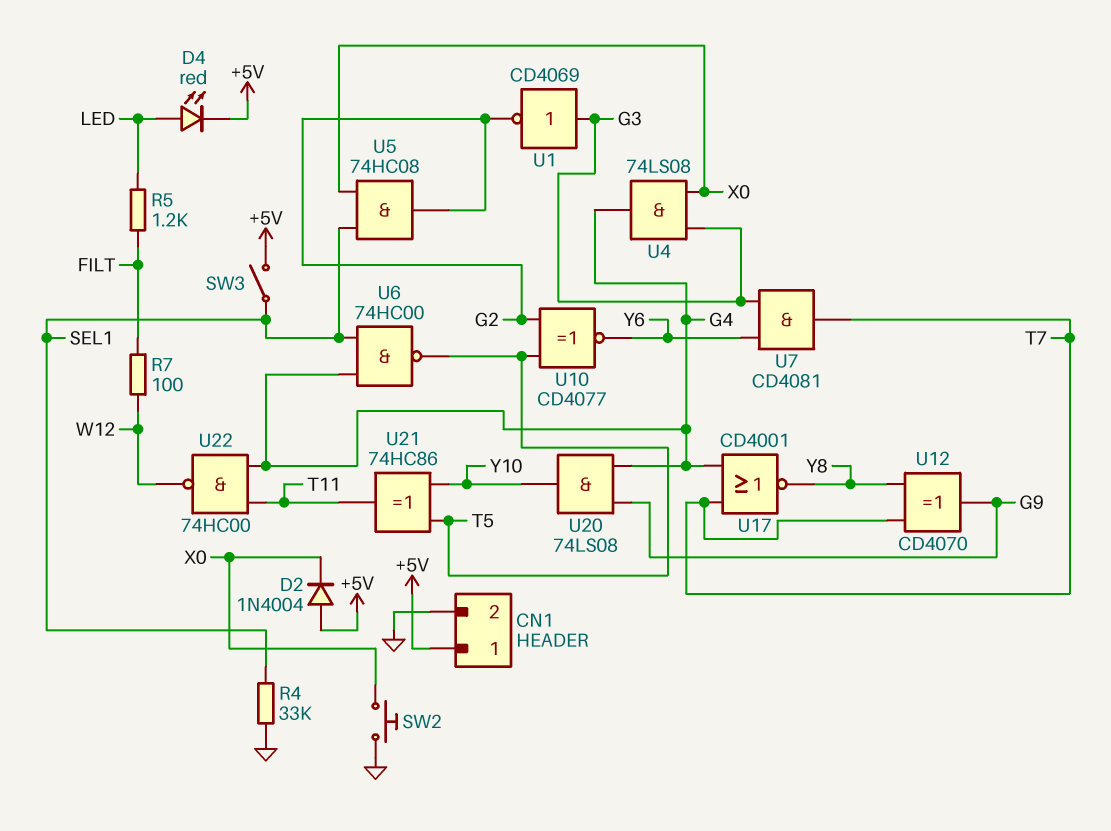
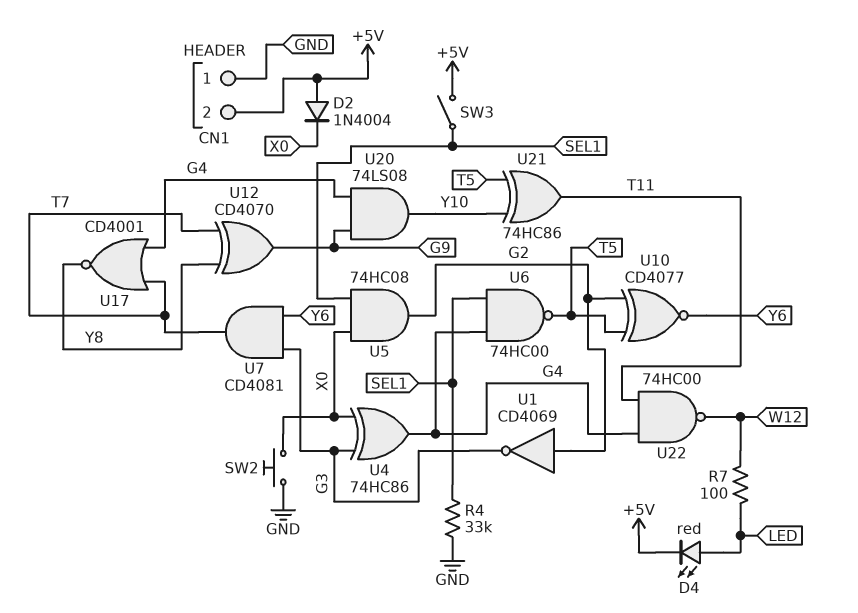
CN1 pin 1: +5V -> GND
CN1 pin 2: GND -> +5V
R5: 1.2k (FILT, LED) -> none
R7: 100 (FILT, W12) -> 100 (LED, W12)
U1: NOT CD4069 (in G3, out G2) -> NOT CD4069 (in G2, out G3)
U4: AND 74LS08 (in G3, in X0, out G4) -> XOR 74HC86 (in G3, in X0, out G4)

